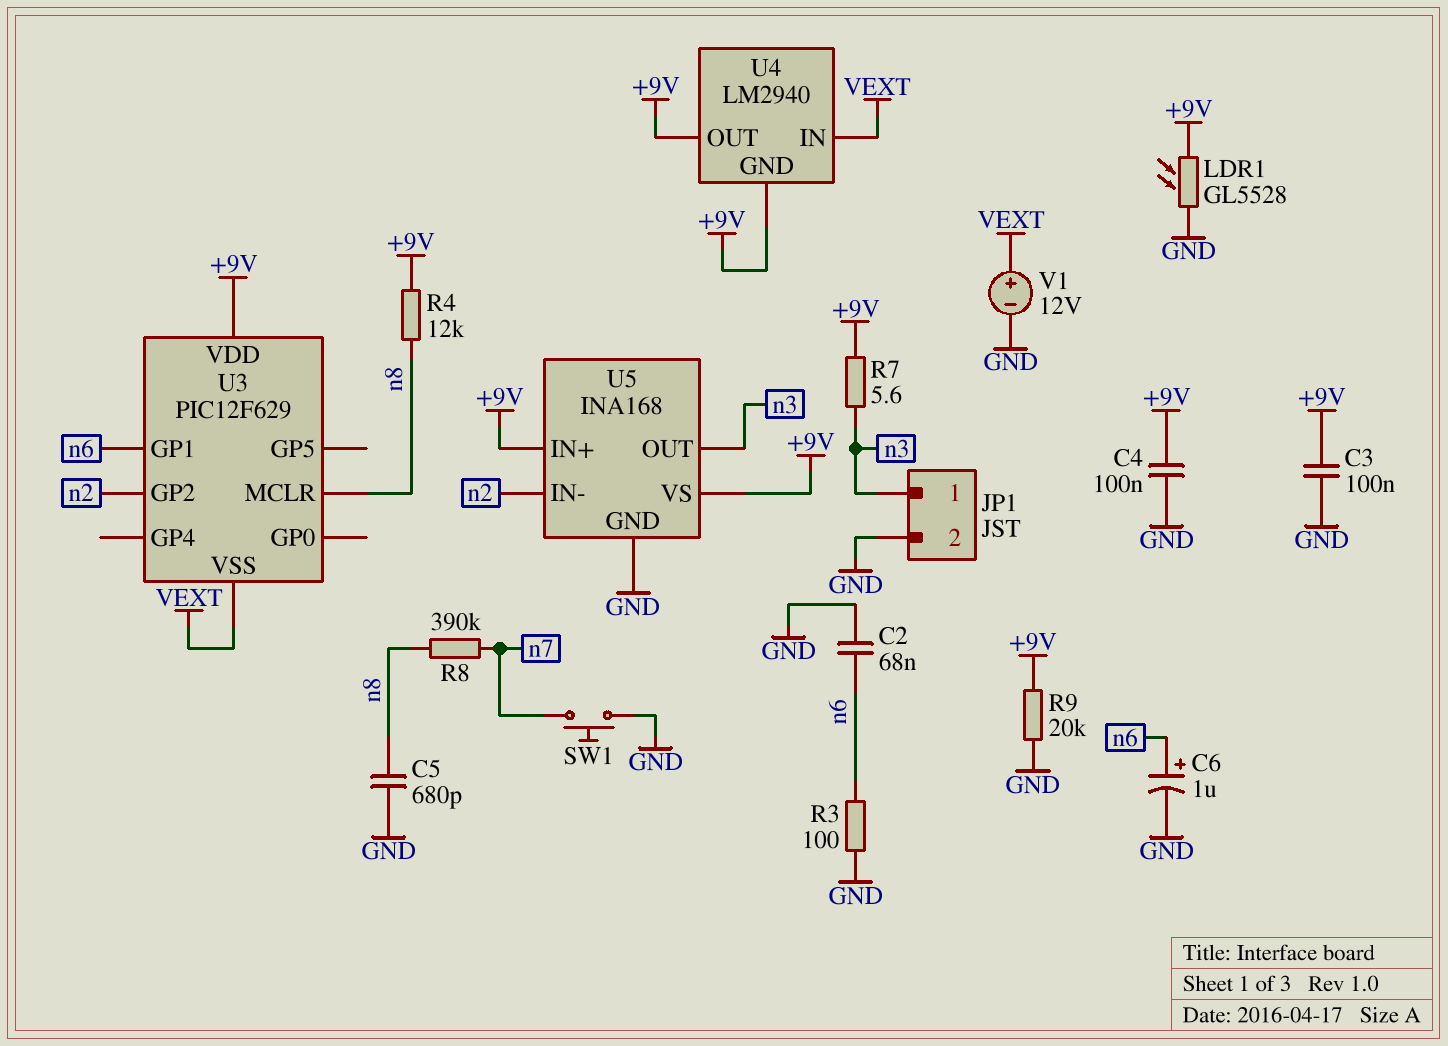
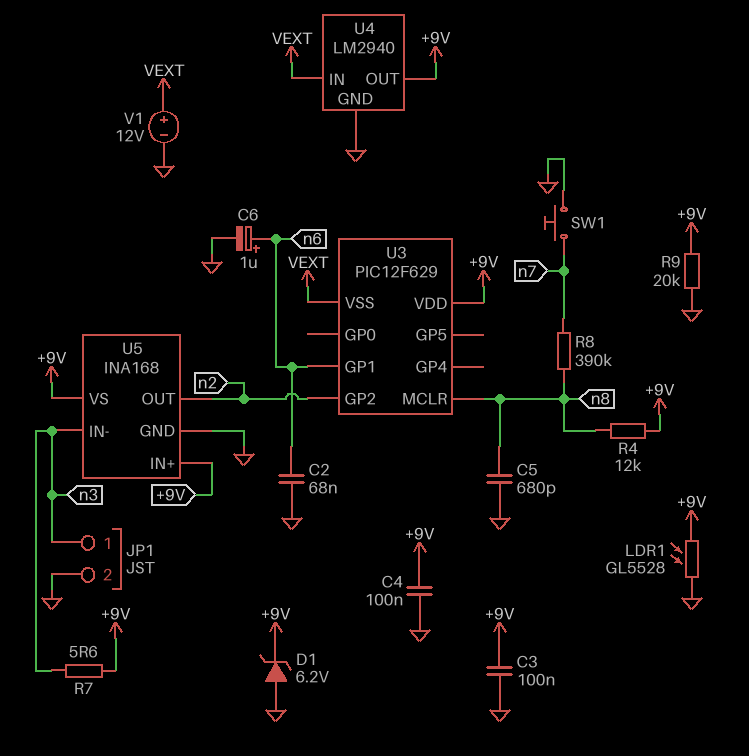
D1: none -> zener 6.2V (A GND, K +9V)
R3: 100 (GND, n6) -> none
U4 pin GND: +9V -> GND
U5 pin IN-: n2 -> n3
U5 pin OUT: n3 -> n2

